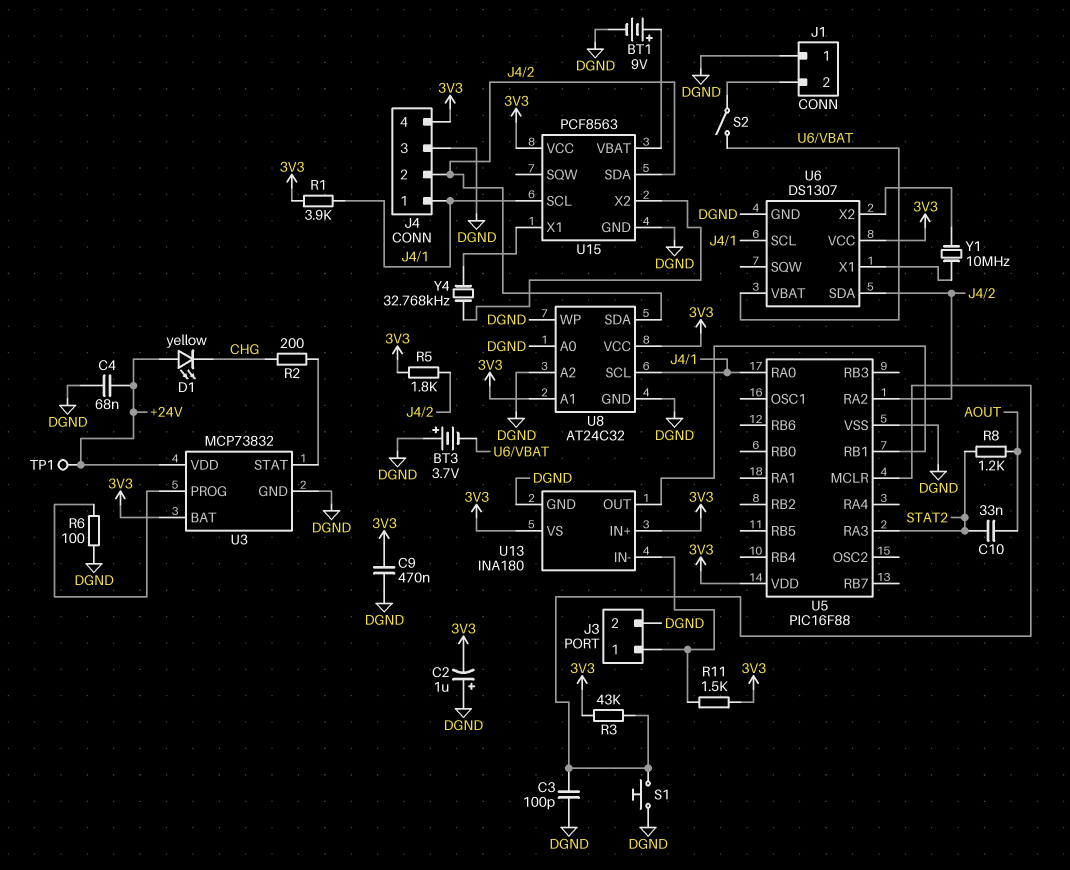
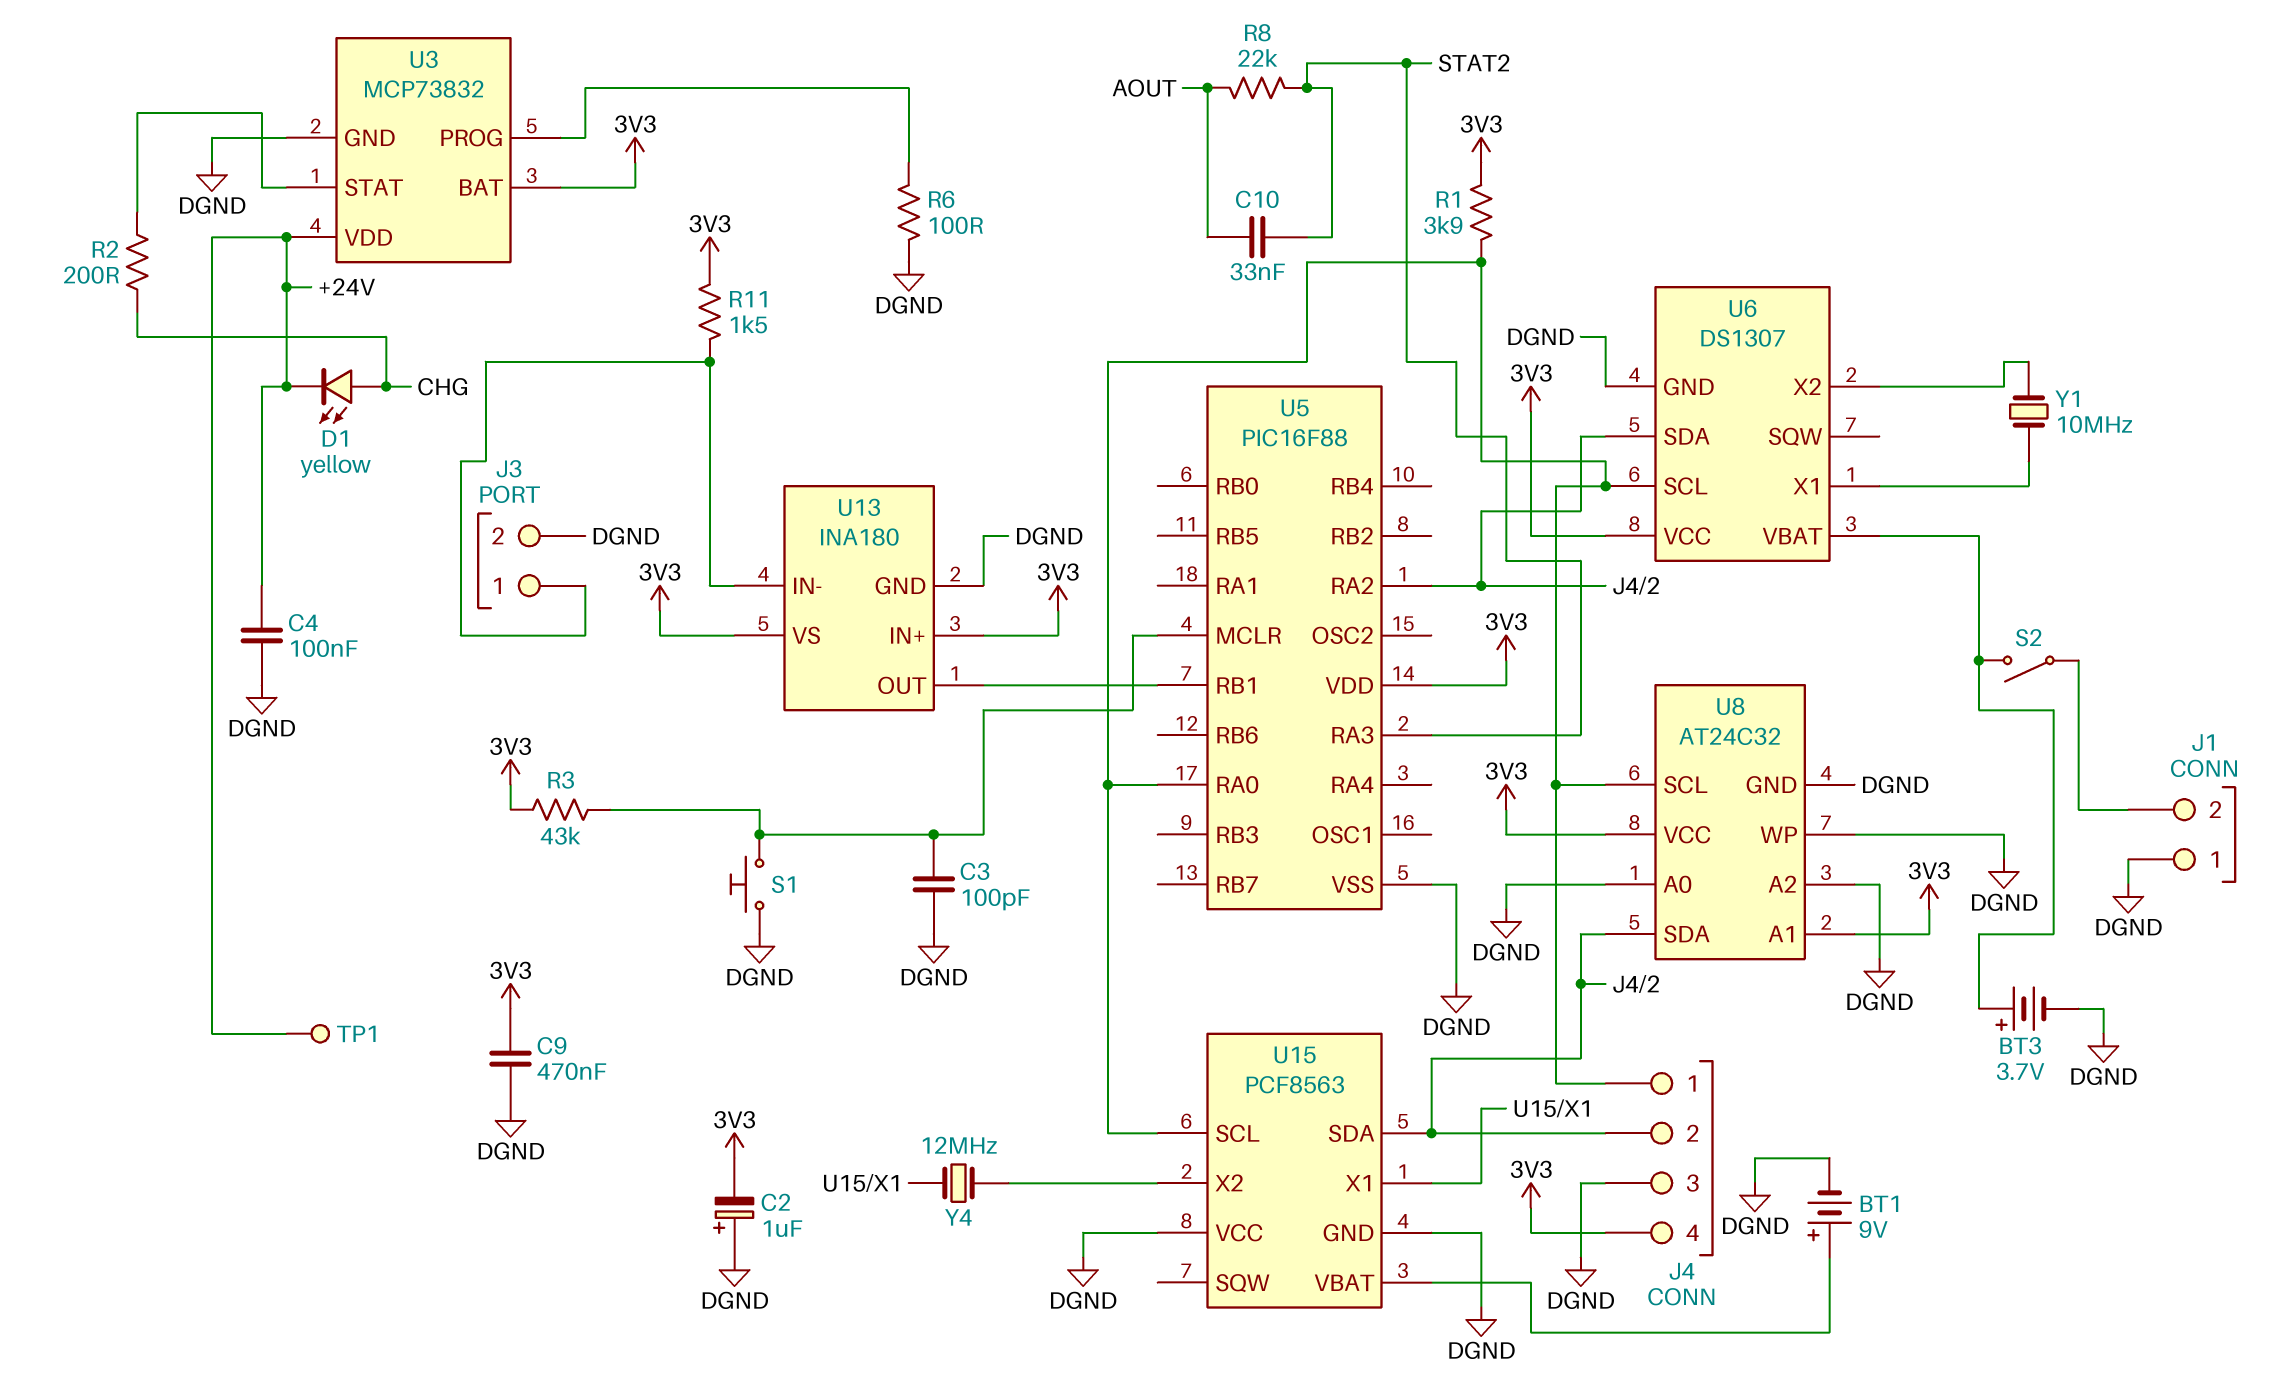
BT3: 3.7V (plus DGND, minus U6/VBAT) -> 3.7V (plus U6/VBAT, minus DGND)
C4: 68nF (+24V, DGND) -> 100nF (+24V, DGND)
D1: LED yellow (A +24V, K CHG) -> LED yellow (A CHG, K +24V)
R5: 1.8k (3V3, J4/2) -> none
R8: 1.2k (AOUT, STAT2) -> 22k (AOUT, STAT2)
U15 pin VCC: 3V3 -> DGND
Y4: 32.768kHz (U15/X1, U15/X2) -> 12MHz (U15/X1, U15/X2)

